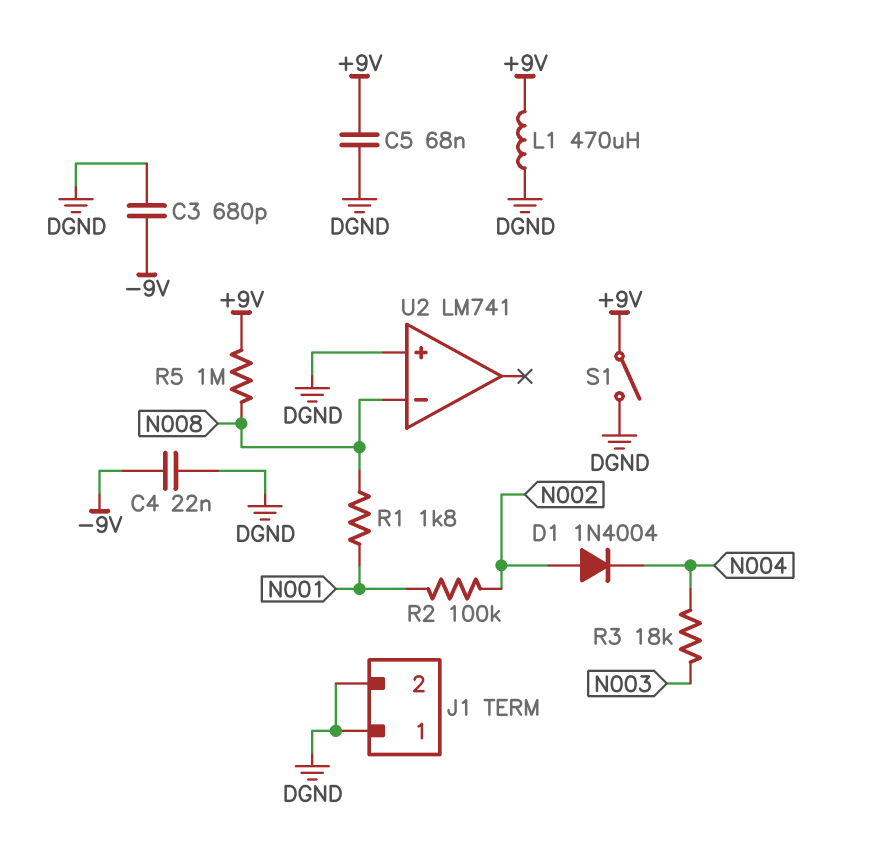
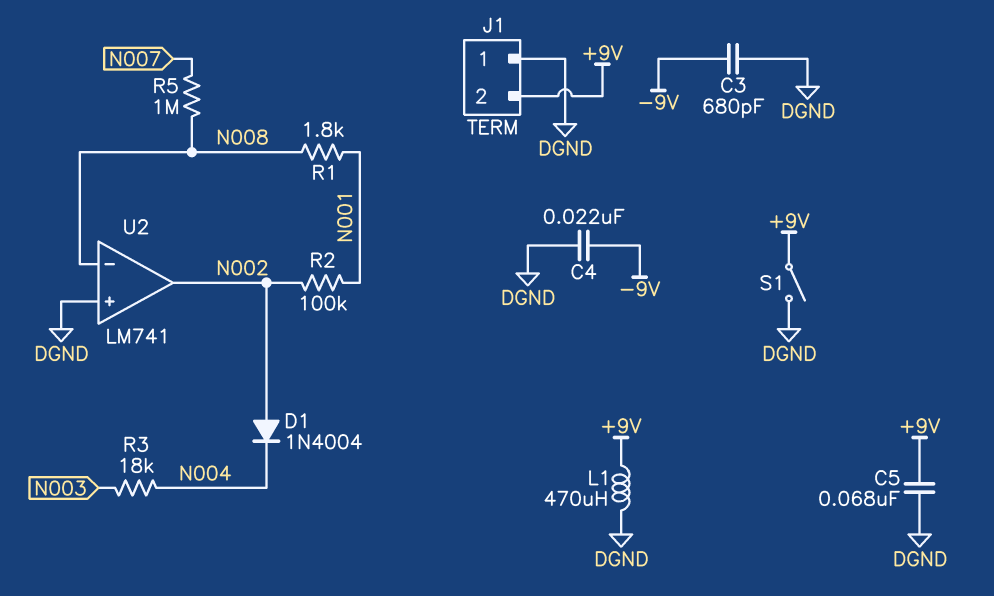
J1 pin 2: DGND -> +9V
R5: 1M (+9V, N008) -> 1M (N007, N008)
U2 pin out: none -> N002

